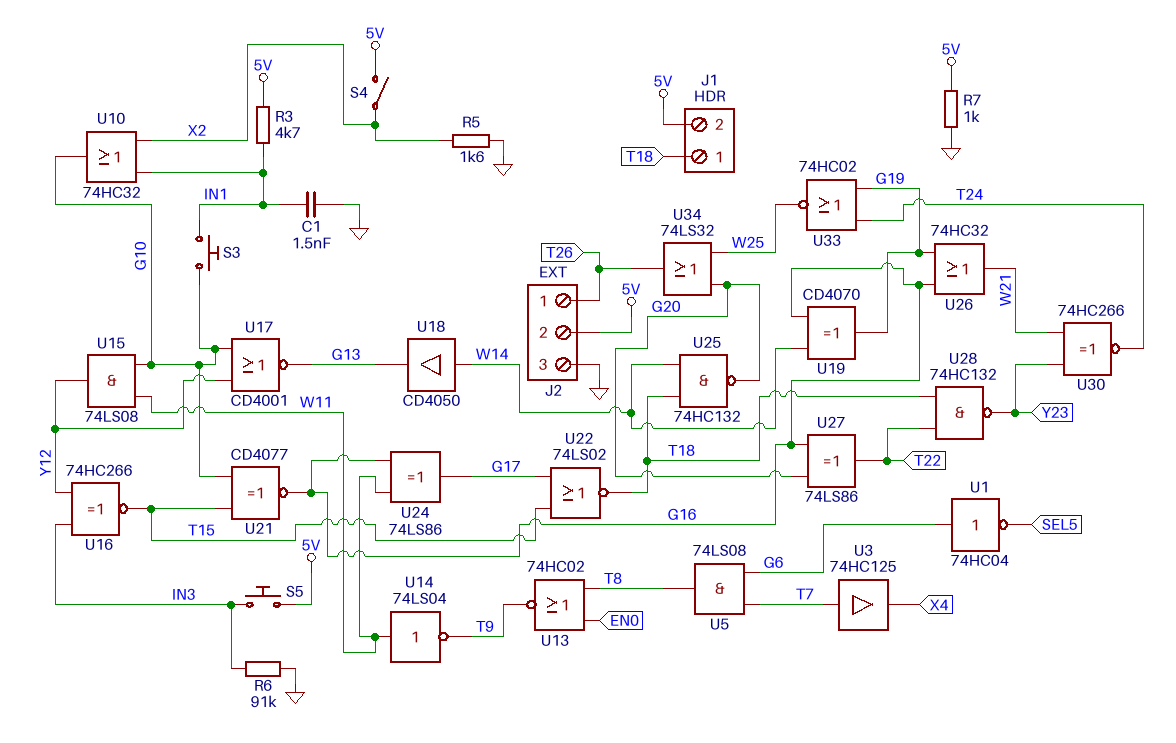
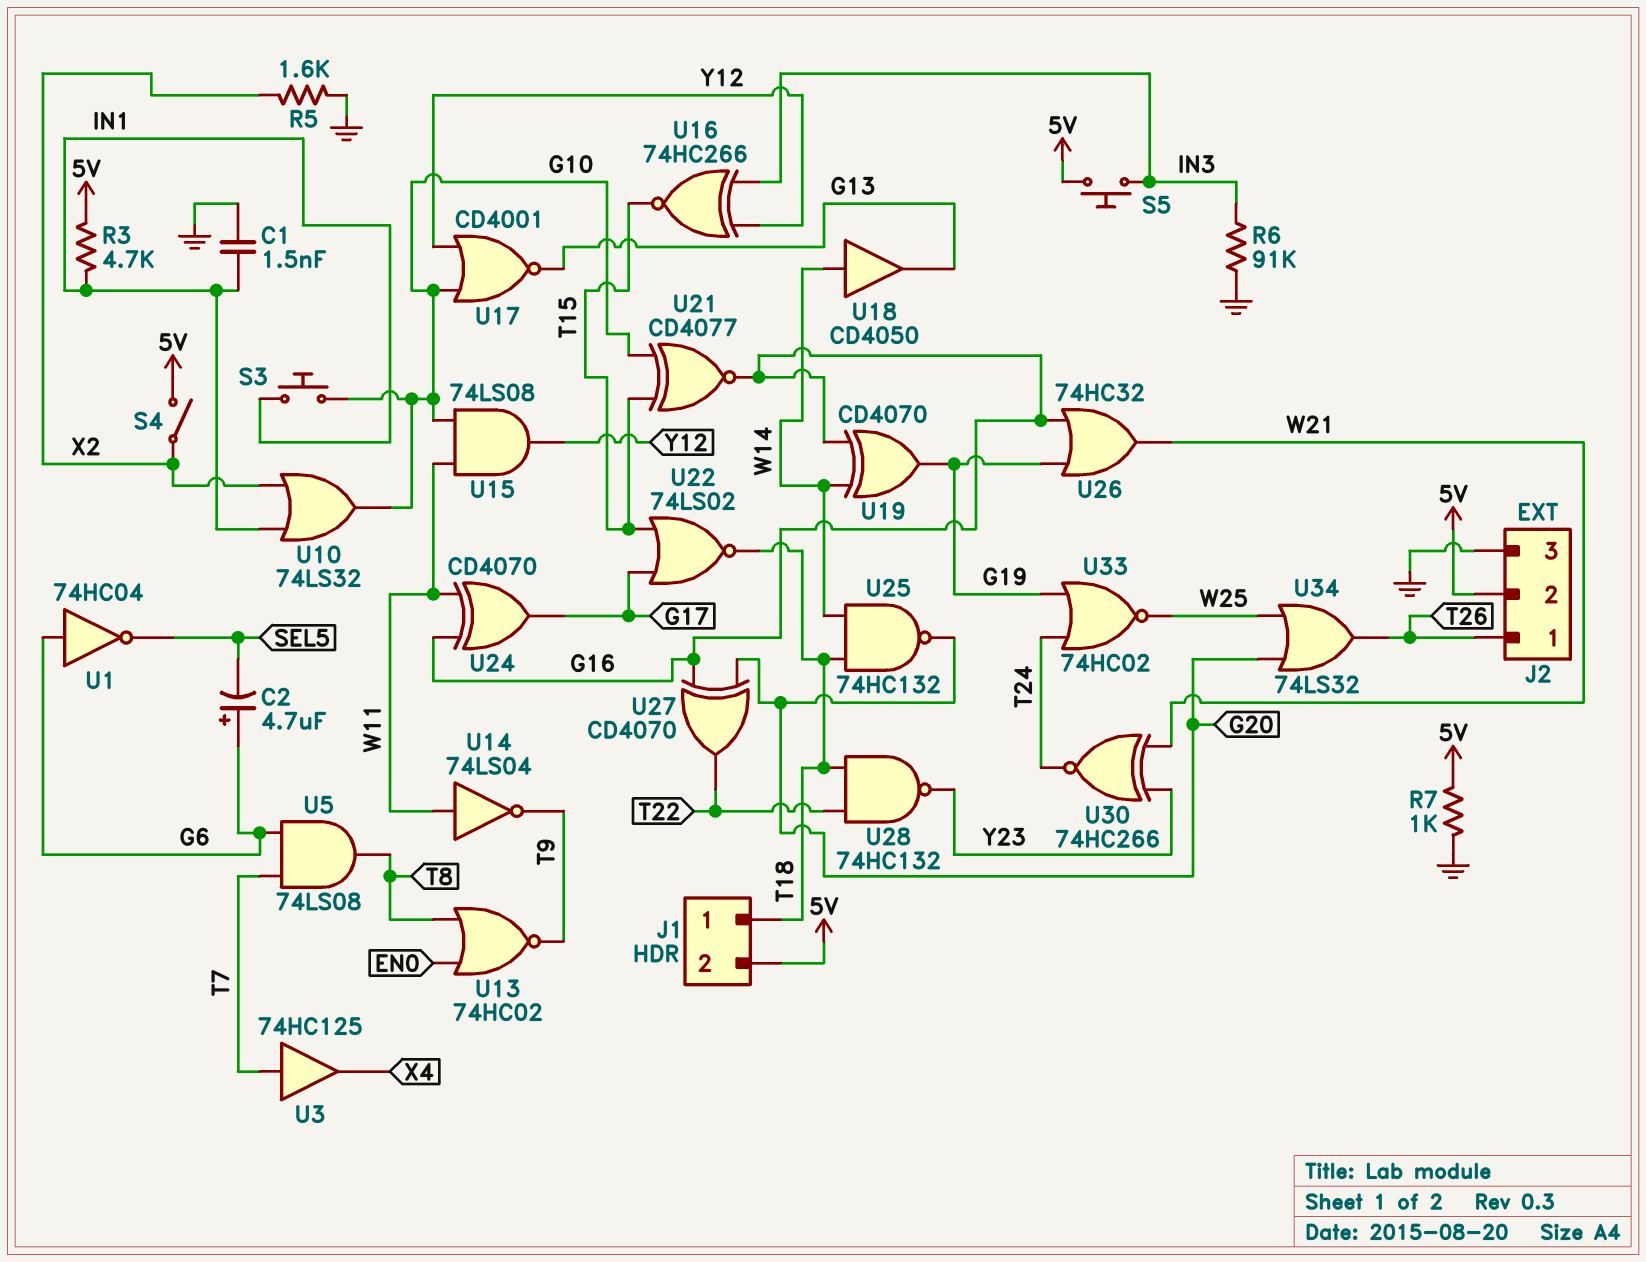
C2: none -> 4.7uF (plus G6, minus SEL5)
U10: OR 74HC32 (in IN1, in X2, out G10) -> OR 74LS32 (in IN1, in X2, out G10)
U24: XOR 74LS86 (in G16, in W11, out G17) -> XOR CD4070 (in G16, in W11, out G17)
U27: XOR 74LS86 (in G16, in G20, out T22) -> XOR CD4070 (in G16, in G20, out T22)

